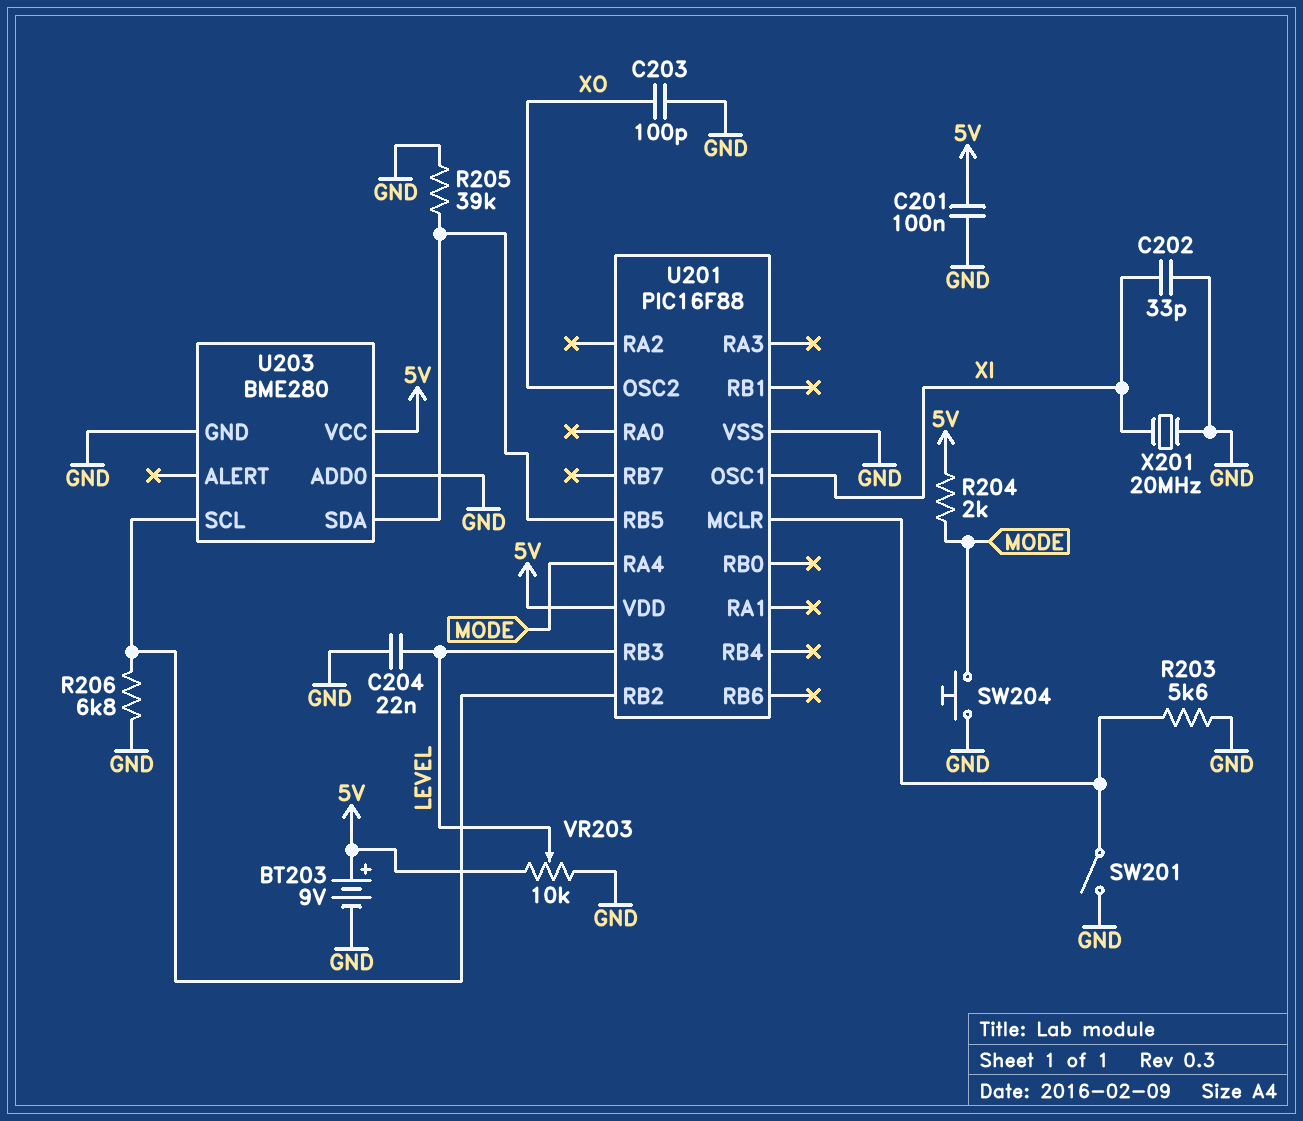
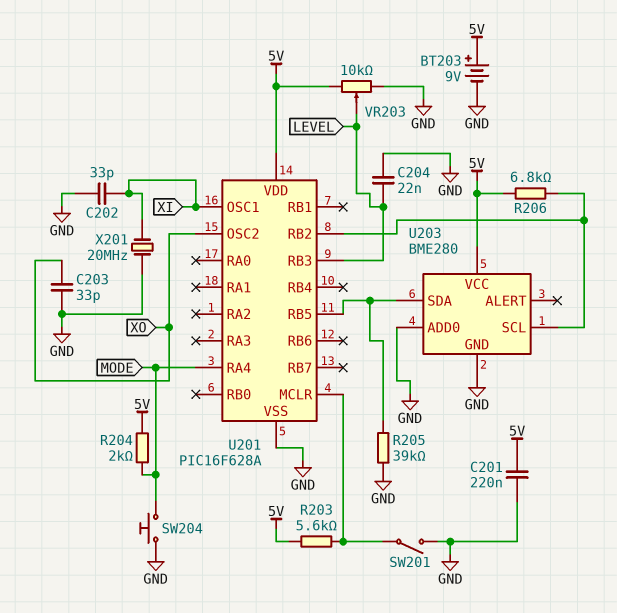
C201: 100nF (5V, GND) -> 220nF (5V, GND)
C203: 100pF (GND, XO) -> 33pF (GND, XO)
R203: 5.6k (GND, U201/MCLR) -> 5.6k (5V, U201/MCLR)
R206: 6.8k (GND, U201/RB2) -> 6.8k (5V, U201/RB2)
U201: PIC16F88 -> PIC16F628A

